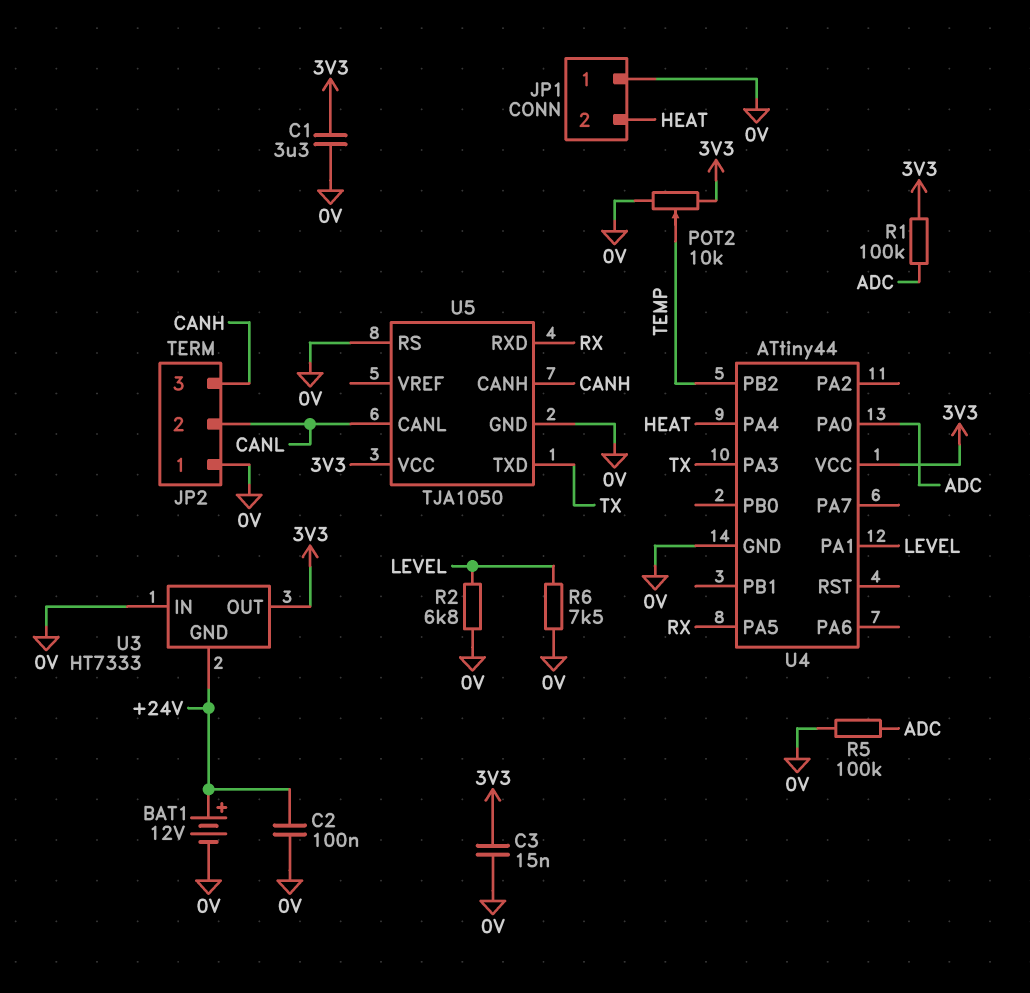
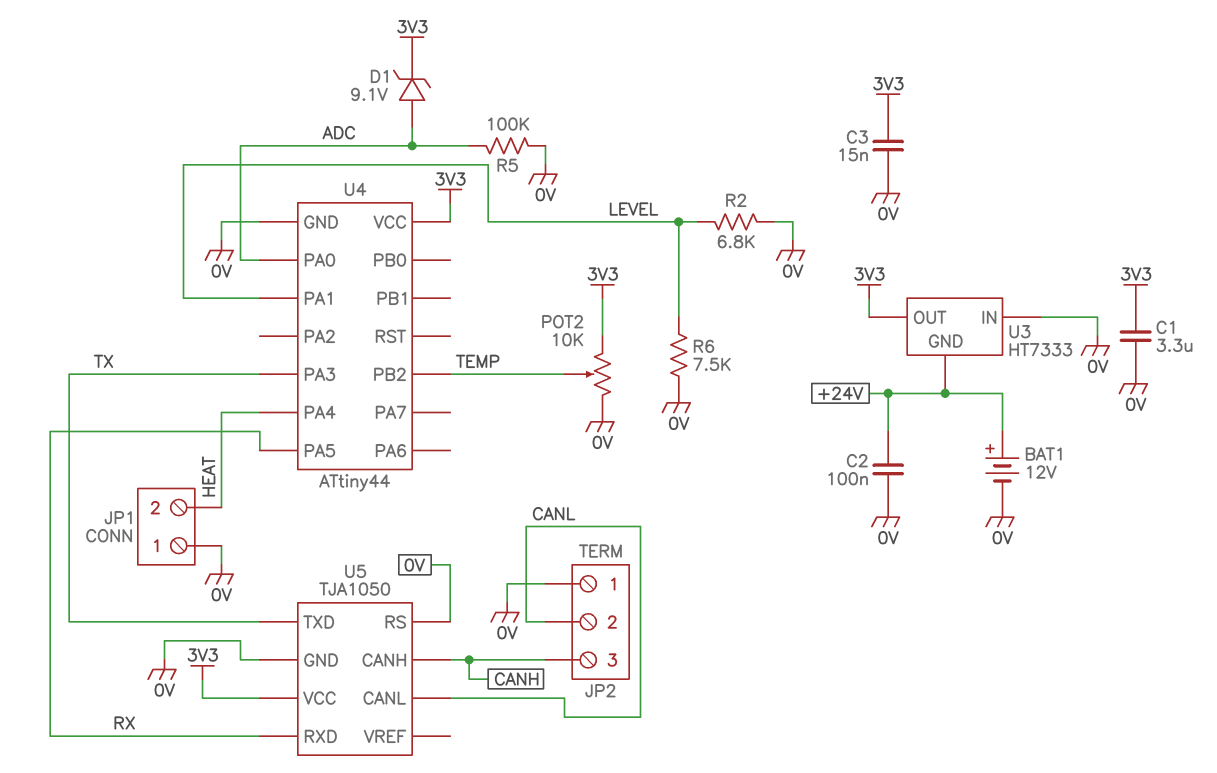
D1: none -> zener 9.1V (A ADC, K 3V3)
R1: 100k (3V3, ADC) -> none

